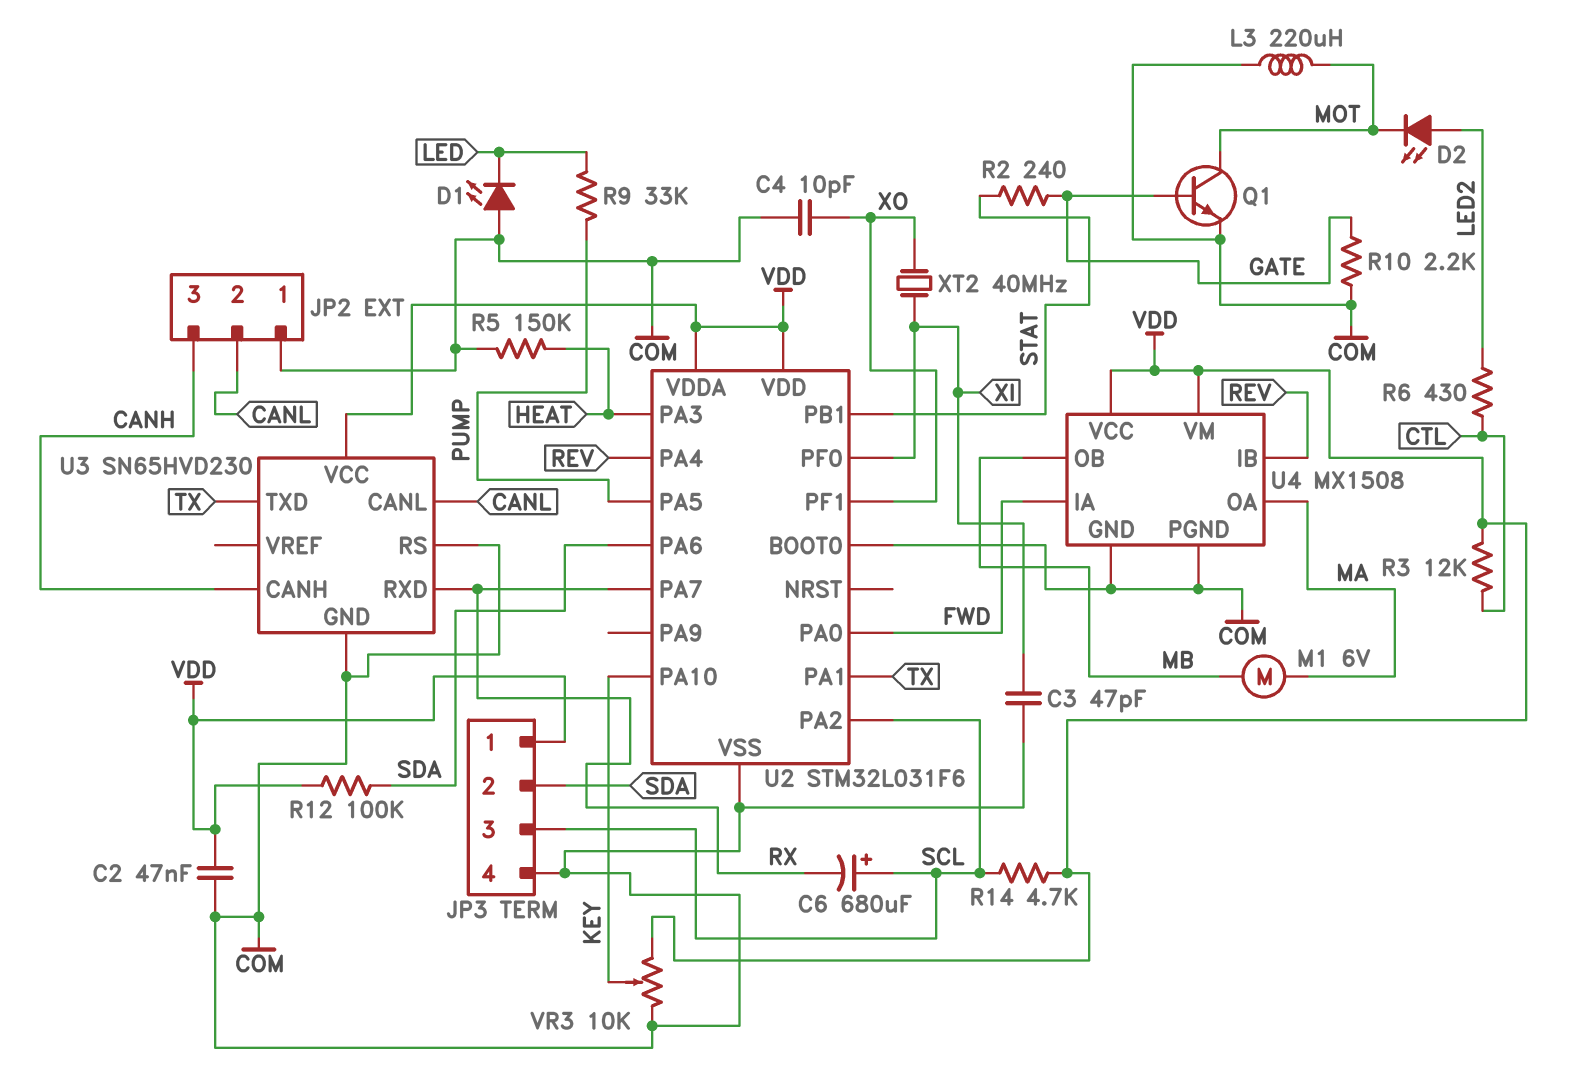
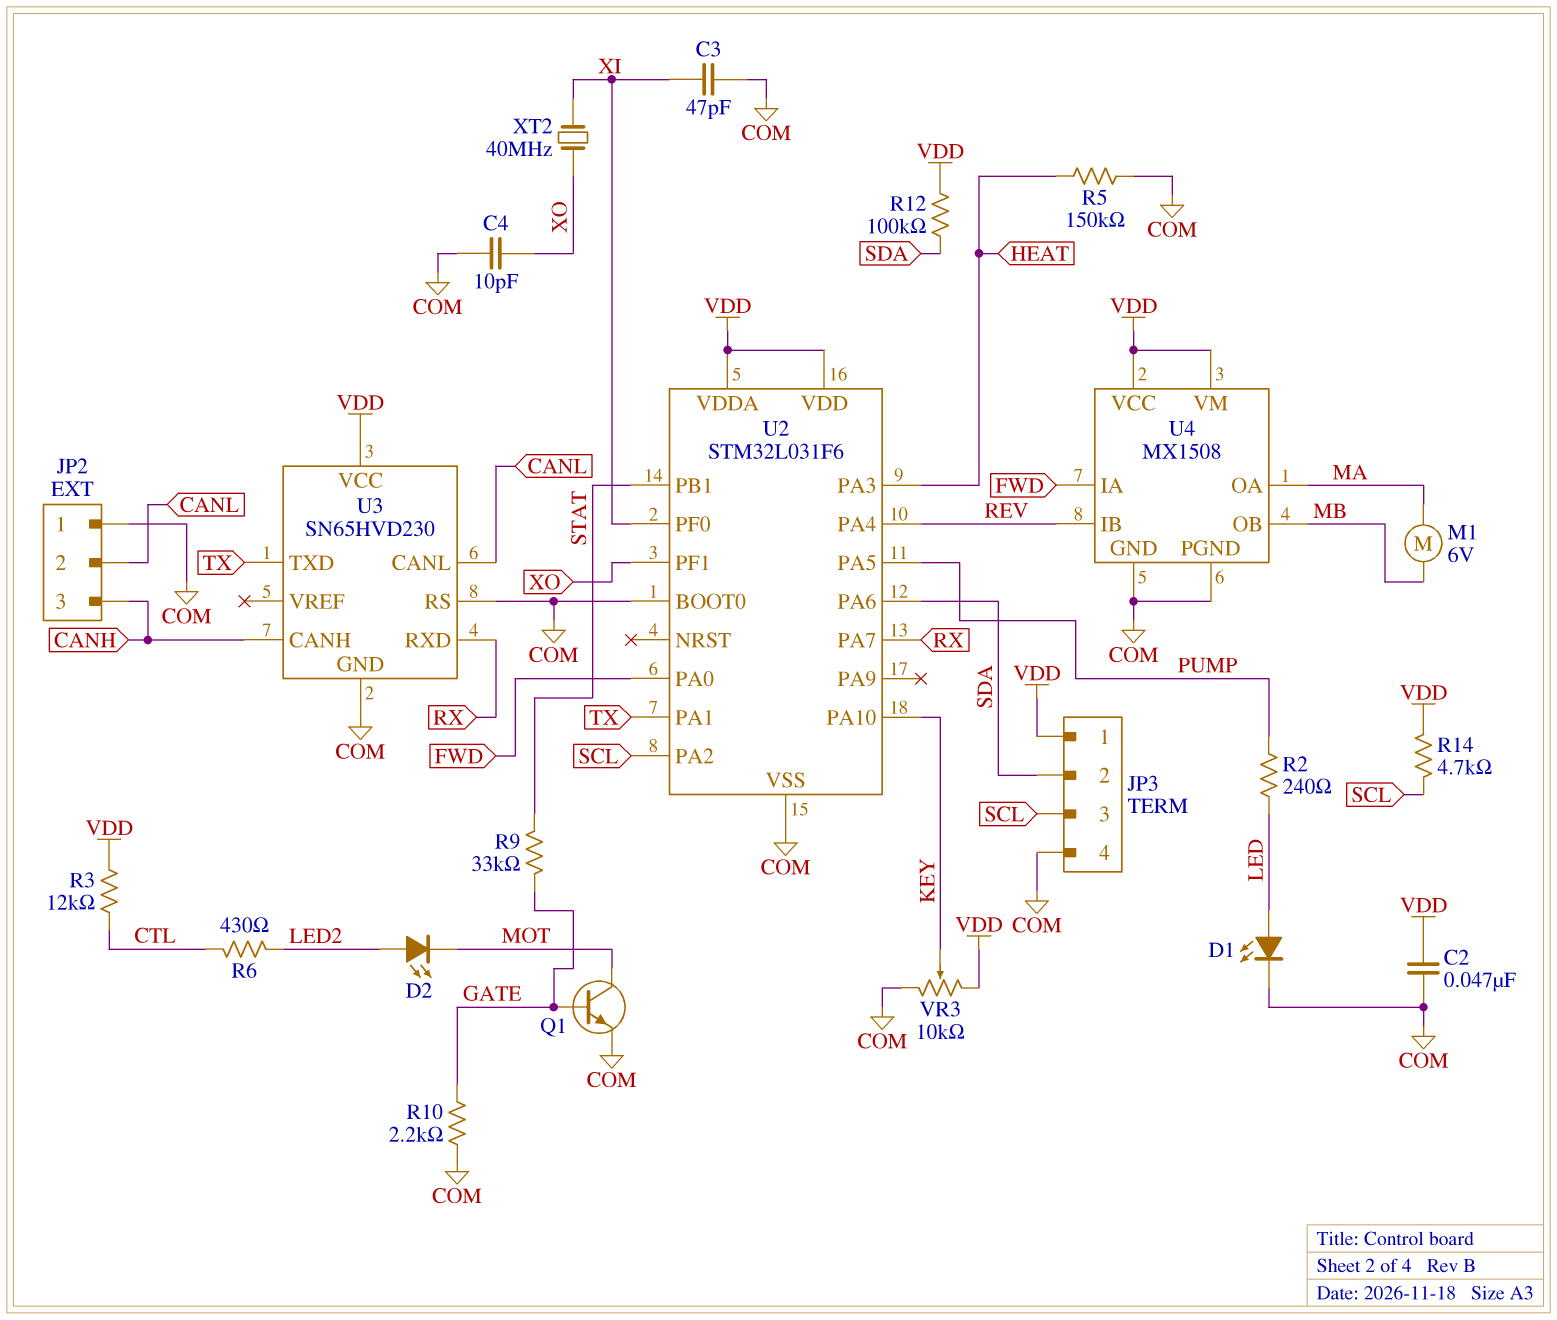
C6: 680uF (plus SCL, minus RX) -> none
D1: LED (A COM, K LED) -> LED (A LED, K COM)
L3: 220uH (COM, MOT) -> none
R2: 240 (GATE, STAT) -> 240 (LED, PUMP)
R9: 33k (LED, PUMP) -> 33k (GATE, STAT)

